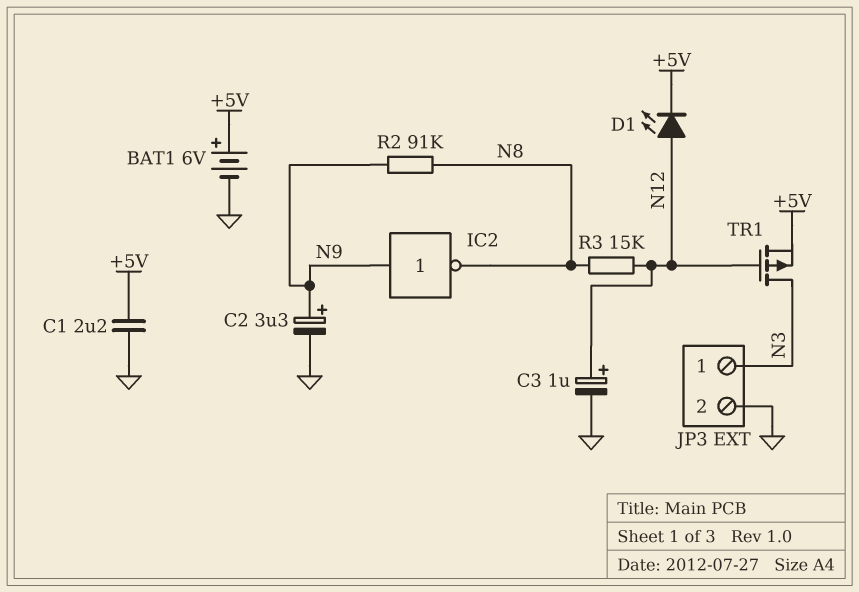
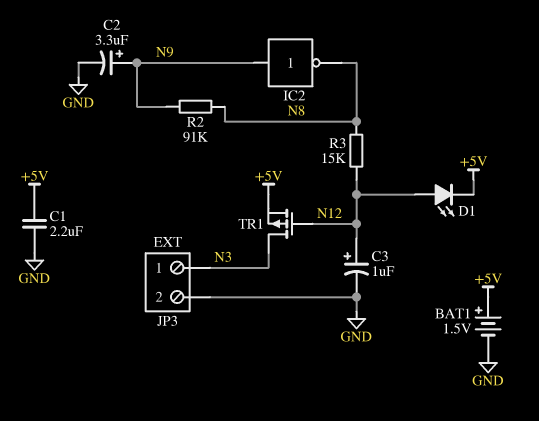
BAT1: 6V (plus +5V, minus GND) -> 1.5V (plus +5V, minus GND)

